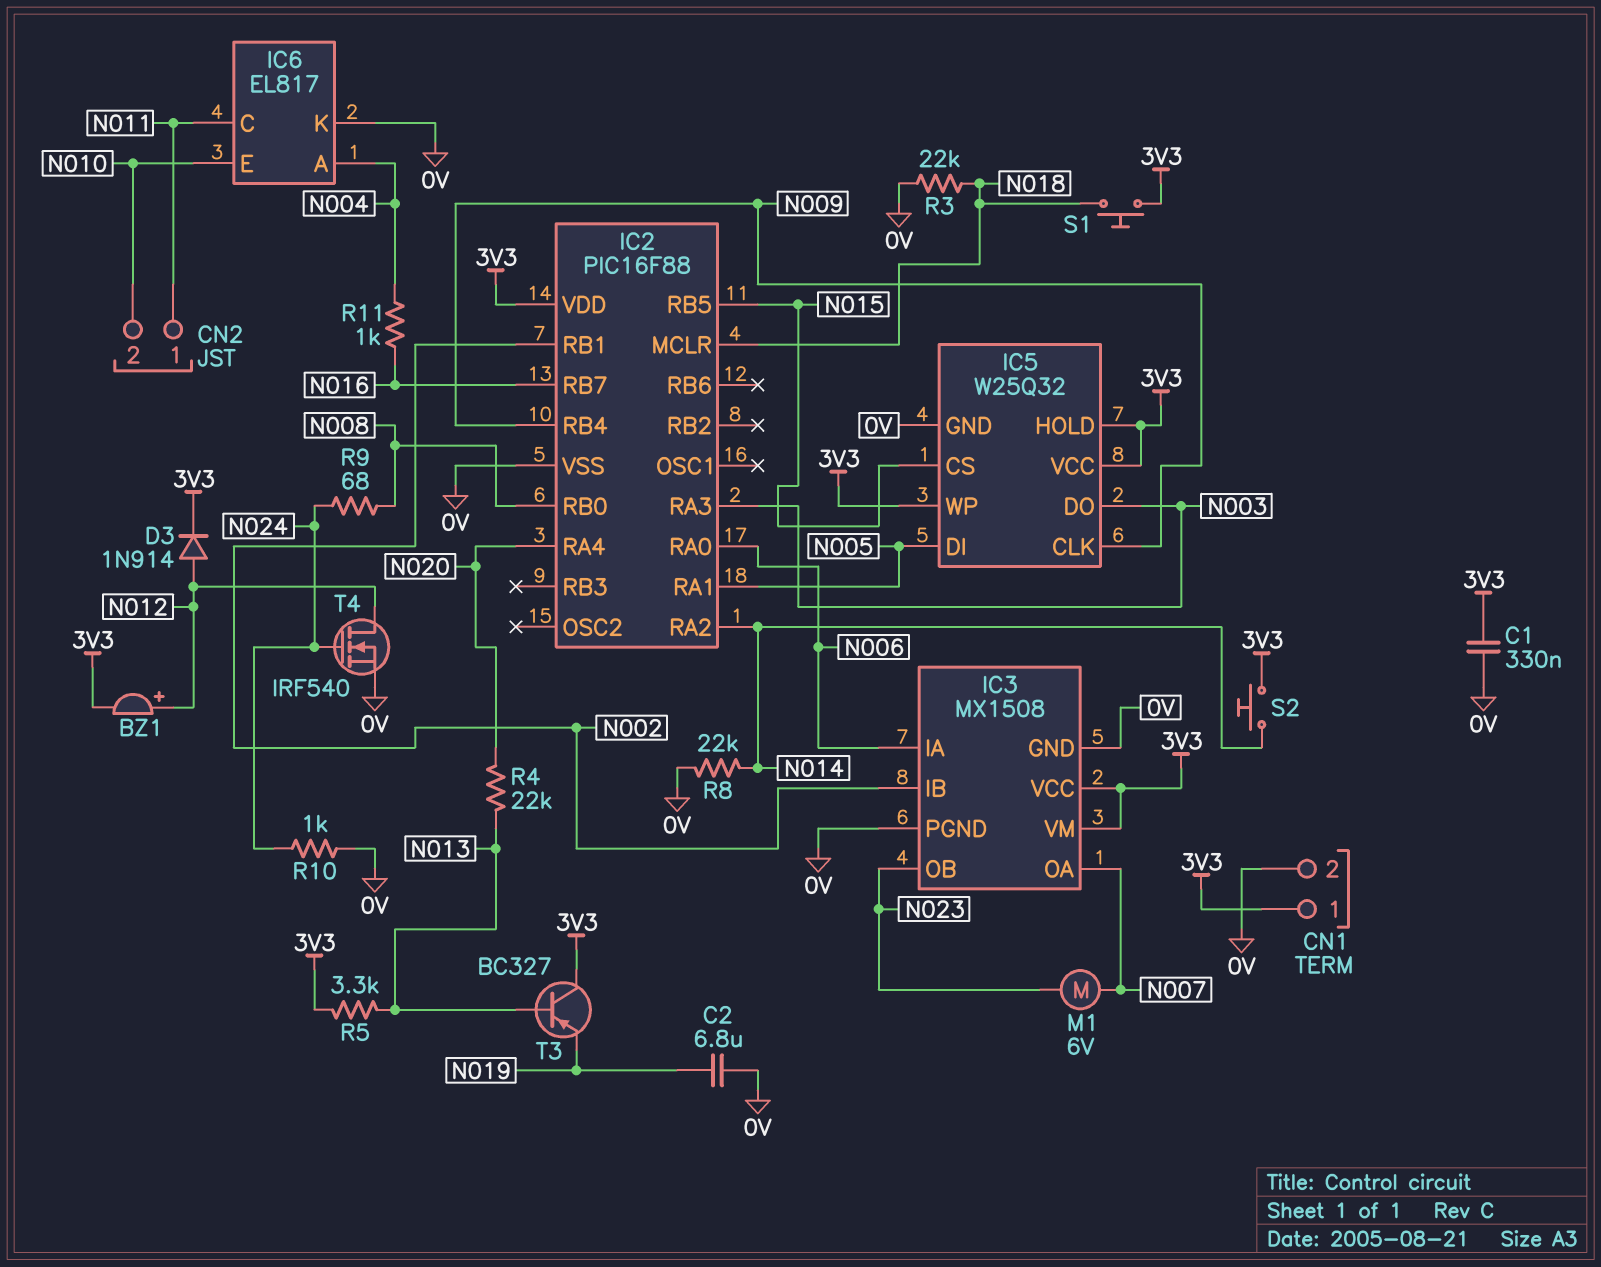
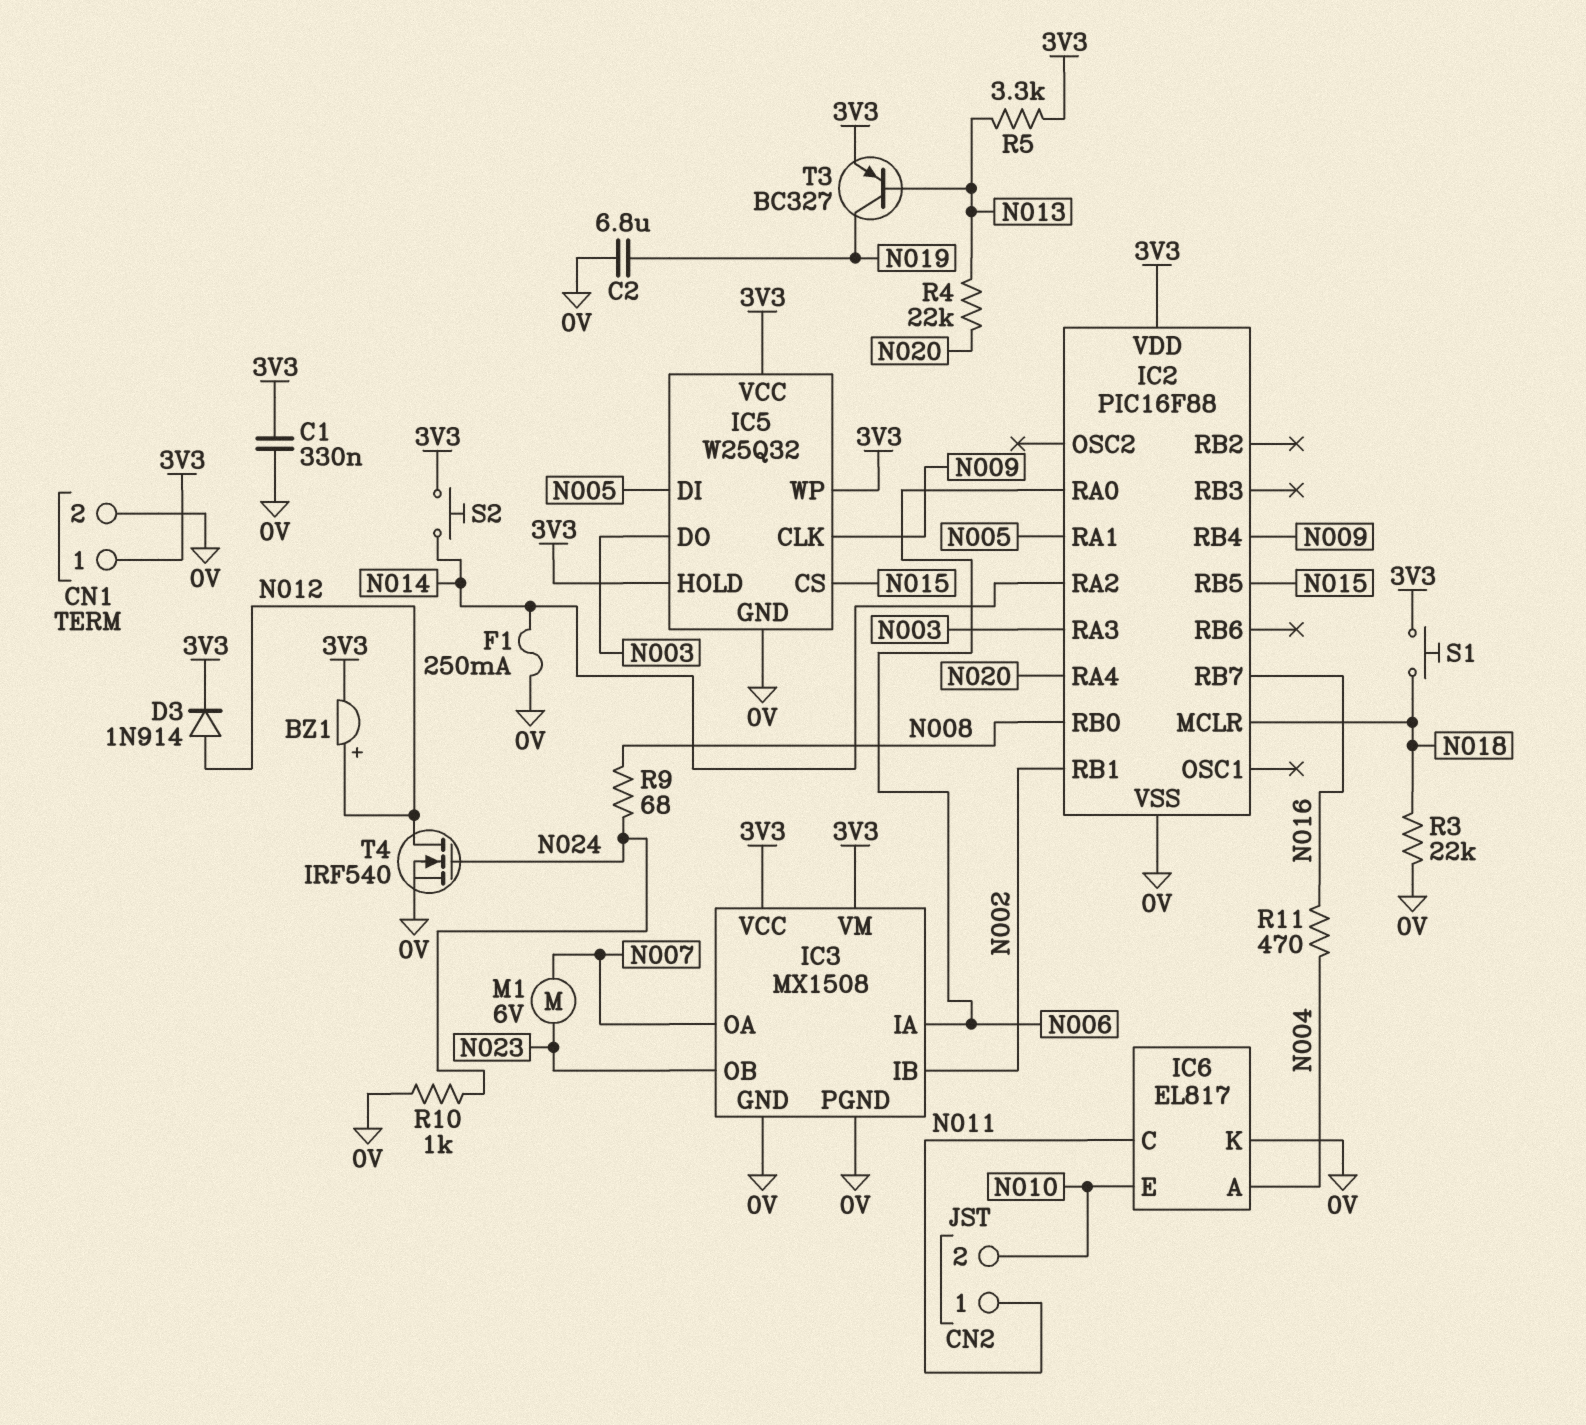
F1: none -> 250mA (0V, N014)
R8: 22k (0V, N014) -> none
R11: 1k (N004, N016) -> 470 (N004, N016)
T3: PNP BC327 (B N013, C 3V3, E N019) -> PNP BC327 (B N013, C N019, E 3V3)

